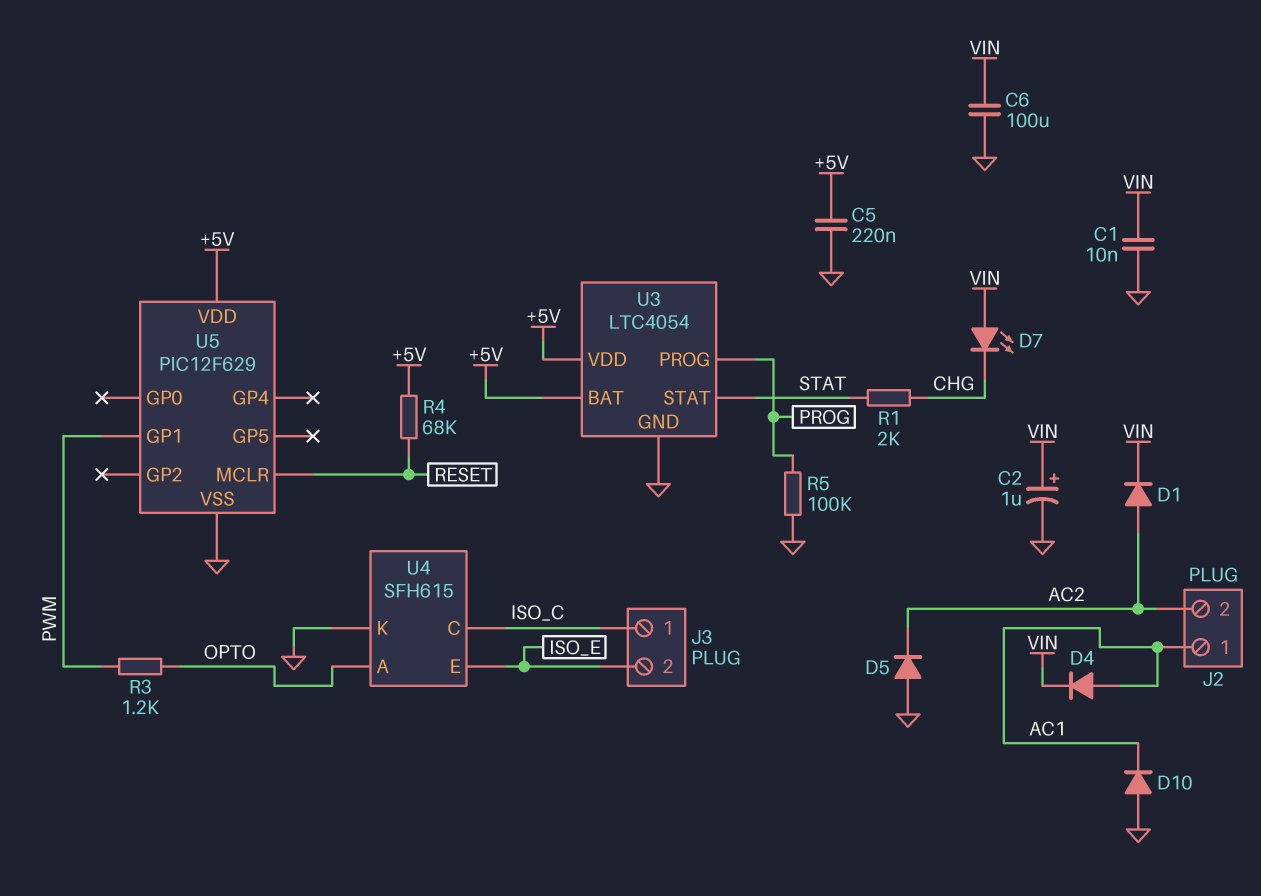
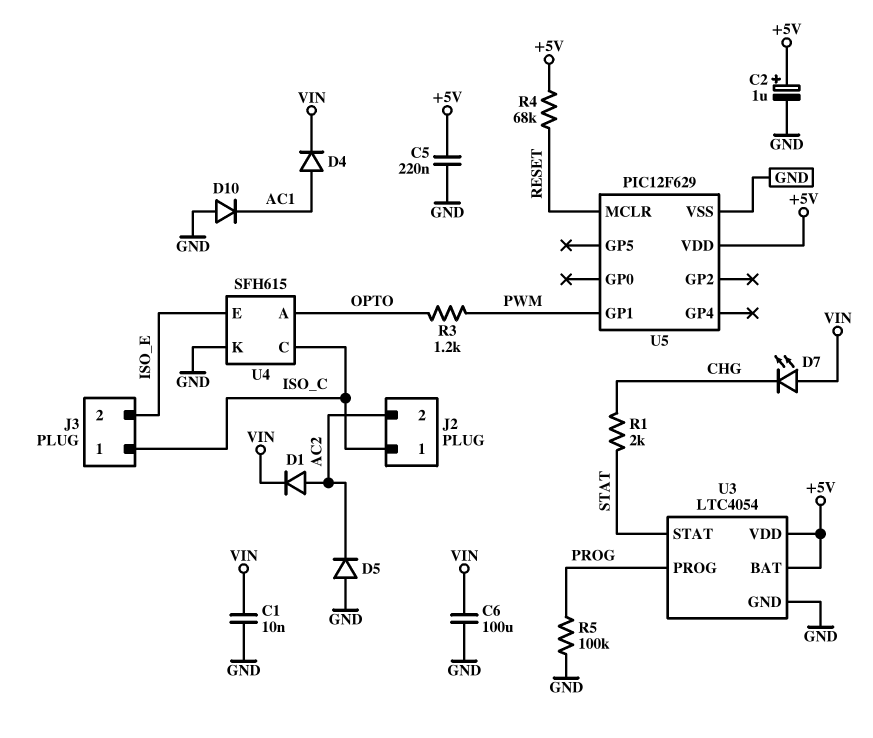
C2: 1uF (plus VIN, minus GND) -> 1uF (plus +5V, minus GND)
J2 pin 1: AC1 -> ISO_C

